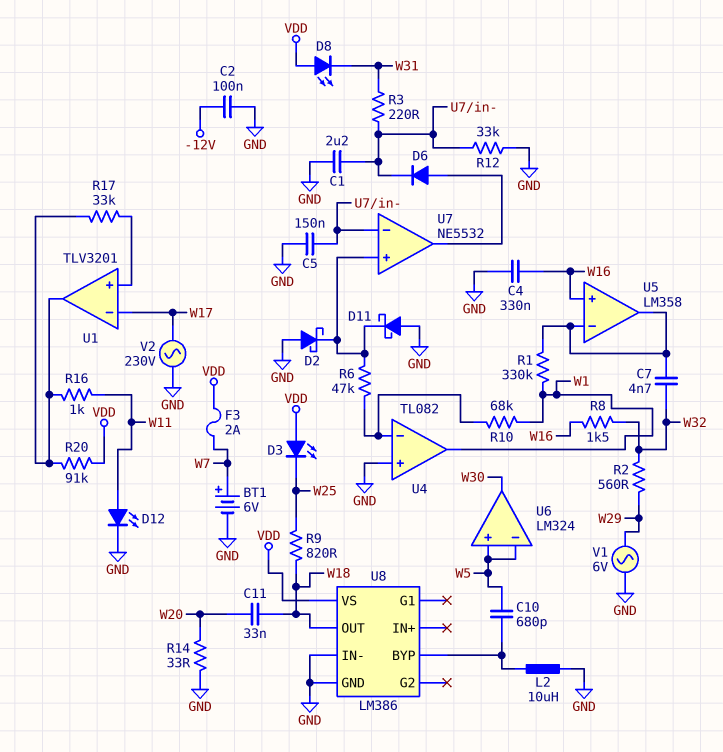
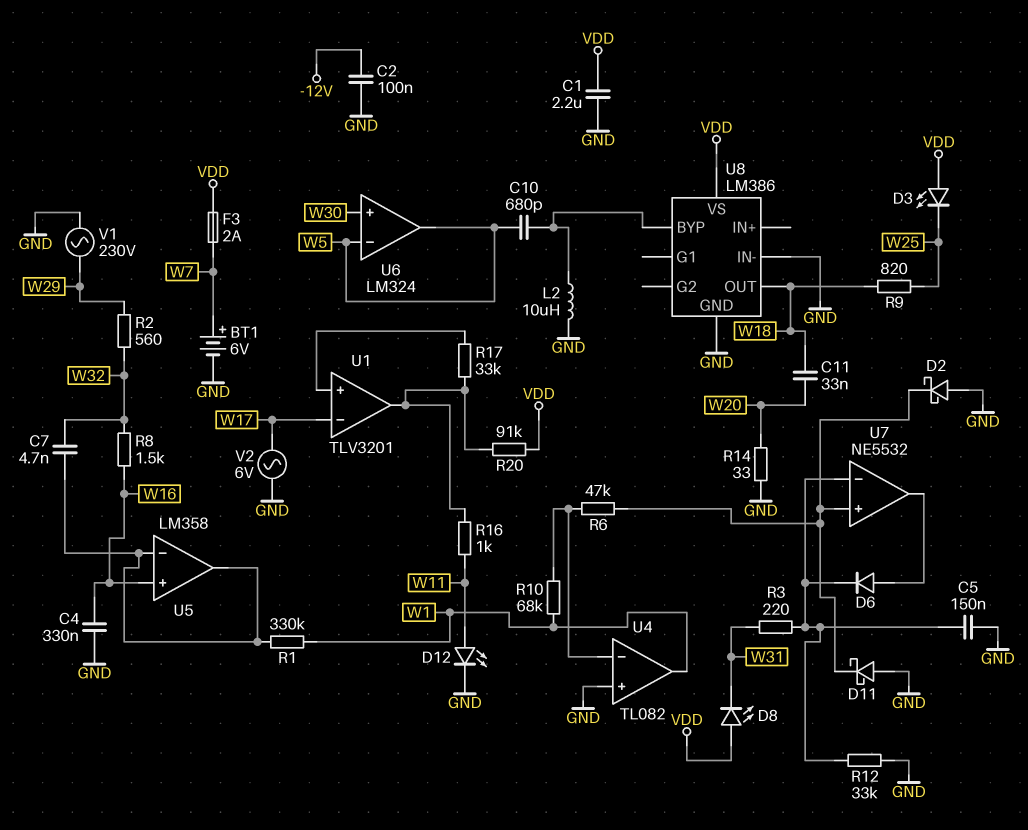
C1: 2.2uF (GND, U7/in-) -> 2.2uF (GND, VDD)
U6 pin in+: W5 -> W30
U6 pin out: W30 -> W5
V1: AC 6V (GND, W29) -> AC 230V (GND, W29)
V2: AC 230V (GND, W17) -> AC 6V (GND, W17)

